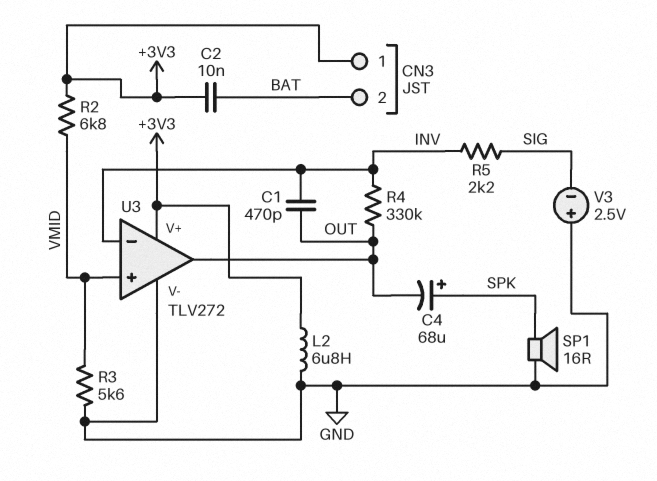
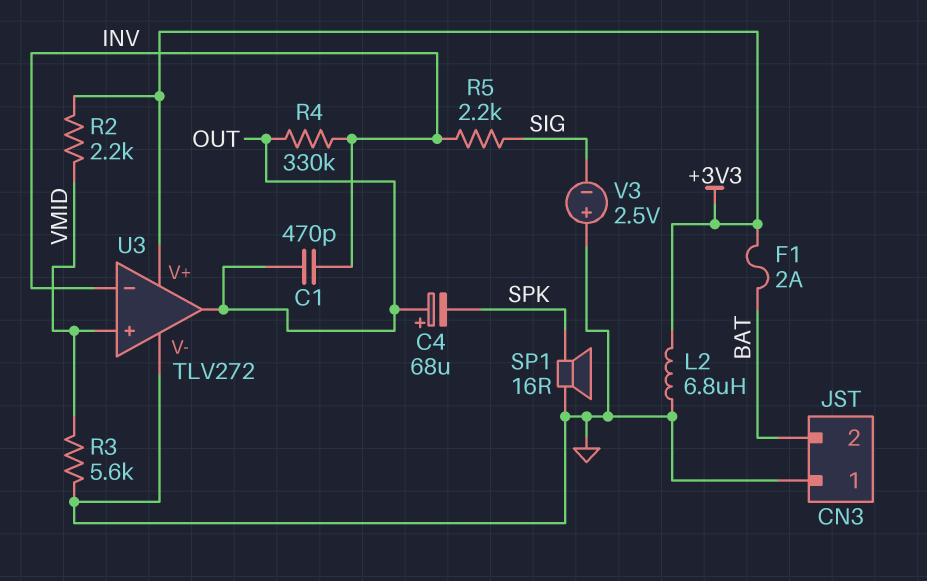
C2: 10nF (+3V3, BAT) -> none
C4: 68uF (plus SPK, minus OUT) -> 68uF (plus OUT, minus SPK)
CN3 pin 1: +3V3 -> GND
F1: none -> 2A (+3V3, BAT)
R2: 6.8k (+3V3, VMID) -> 2.2k (+3V3, VMID)

